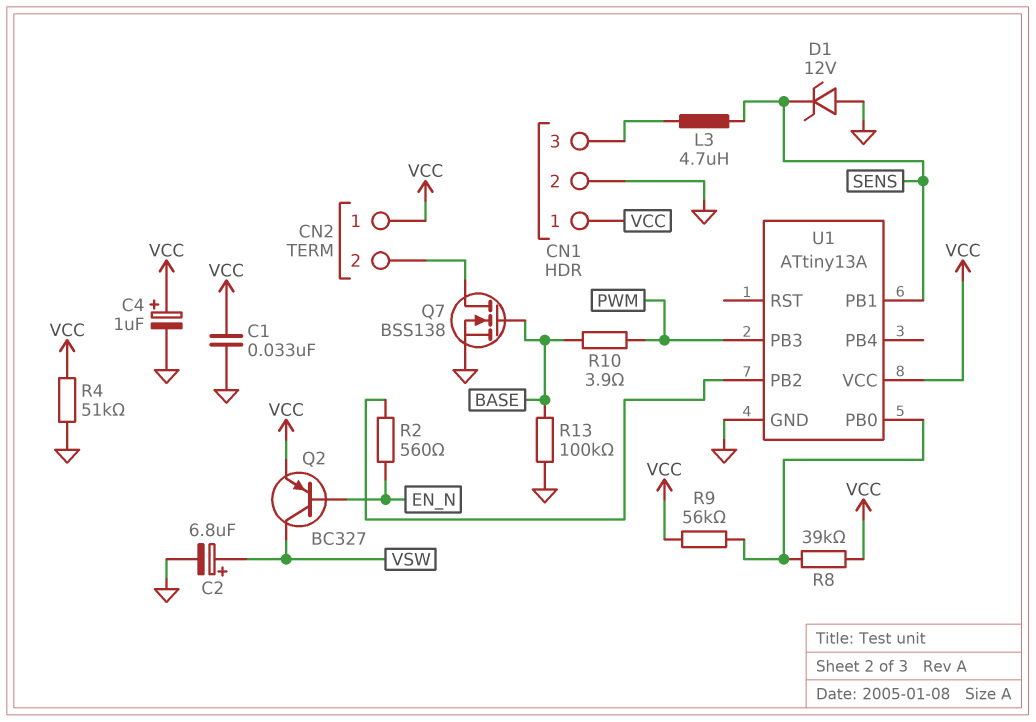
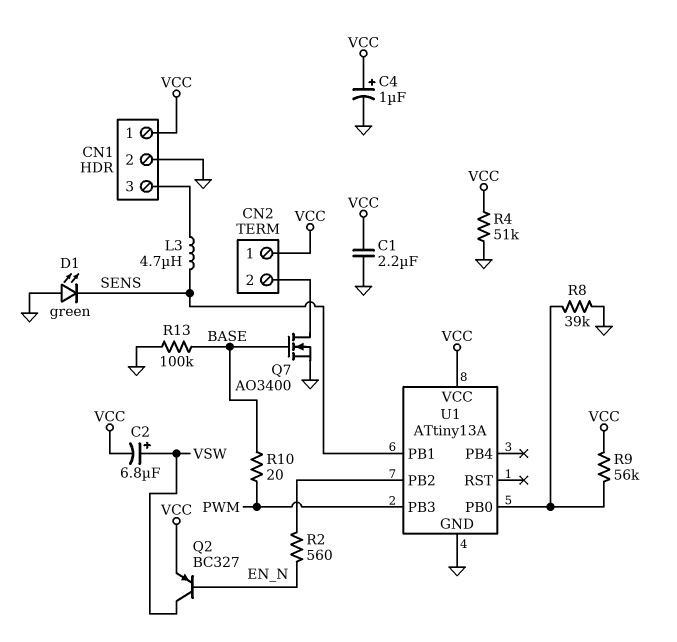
C1: 33nF (GND, VCC) -> 2.2uF (GND, VCC)
C2: 6.8uF (plus VSW, minus GND) -> 6.8uF (plus VSW, minus VCC)
D1: zener 12V (A GND, K SENS) -> LED green (A GND, K SENS)
Q7: NMOS BSS138 (G BASE, D CN2/2, S GND) -> NMOS AO3400 (G BASE, D CN2/2, S GND)
R8: 39k (U1/PB0, VCC) -> 39k (GND, U1/PB0)
R10: 3.9 (BASE, PWM) -> 20 (BASE, PWM)

